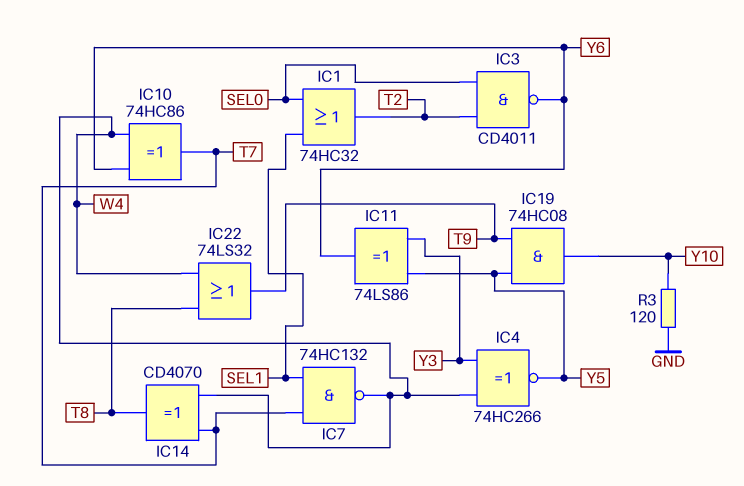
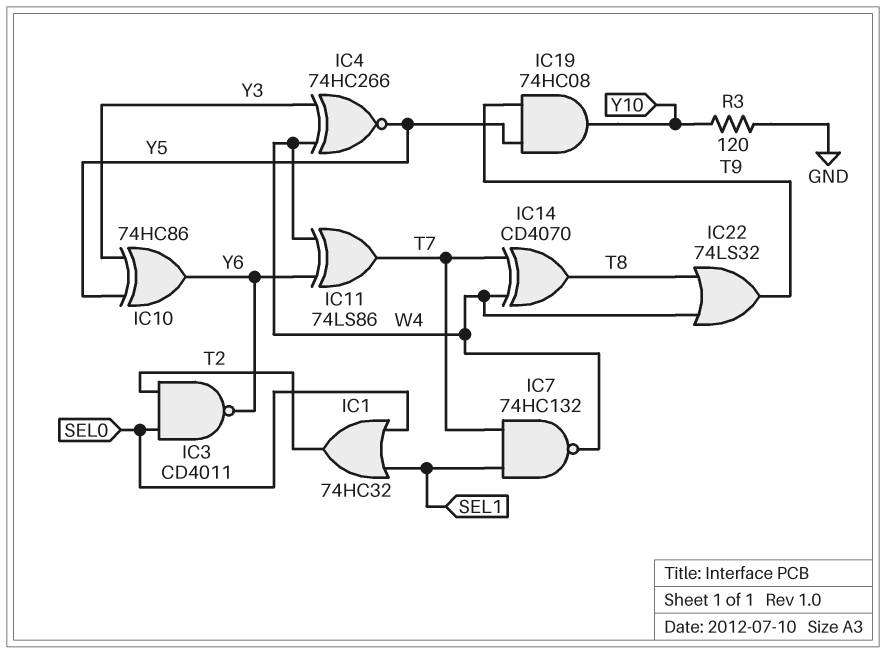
IC10: XOR 74HC86 (in W4, in Y6, out T7) -> XOR 74HC86 (in Y3, in Y5, out Y6)
IC11: XOR 74LS86 (in Y3, in Y5, out Y6) -> XOR 74LS86 (in W4, in Y6, out T7)

